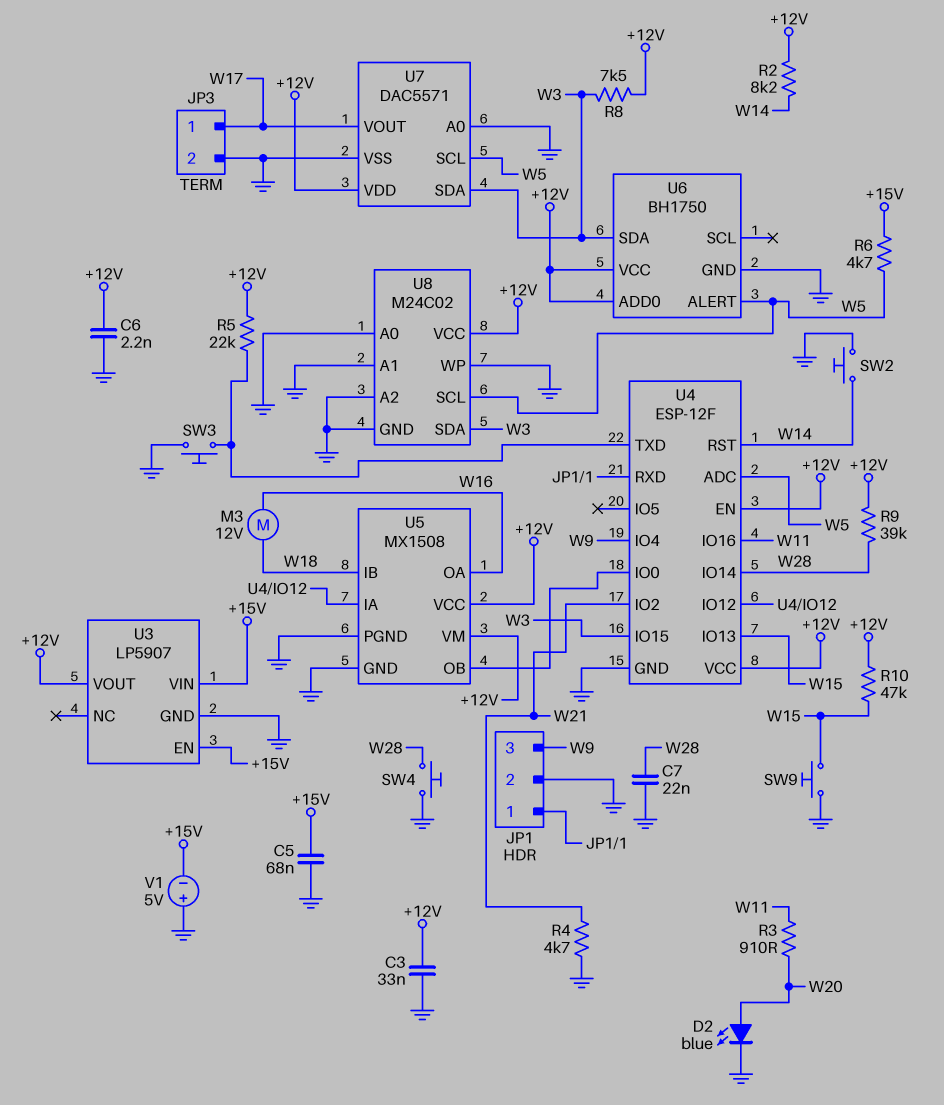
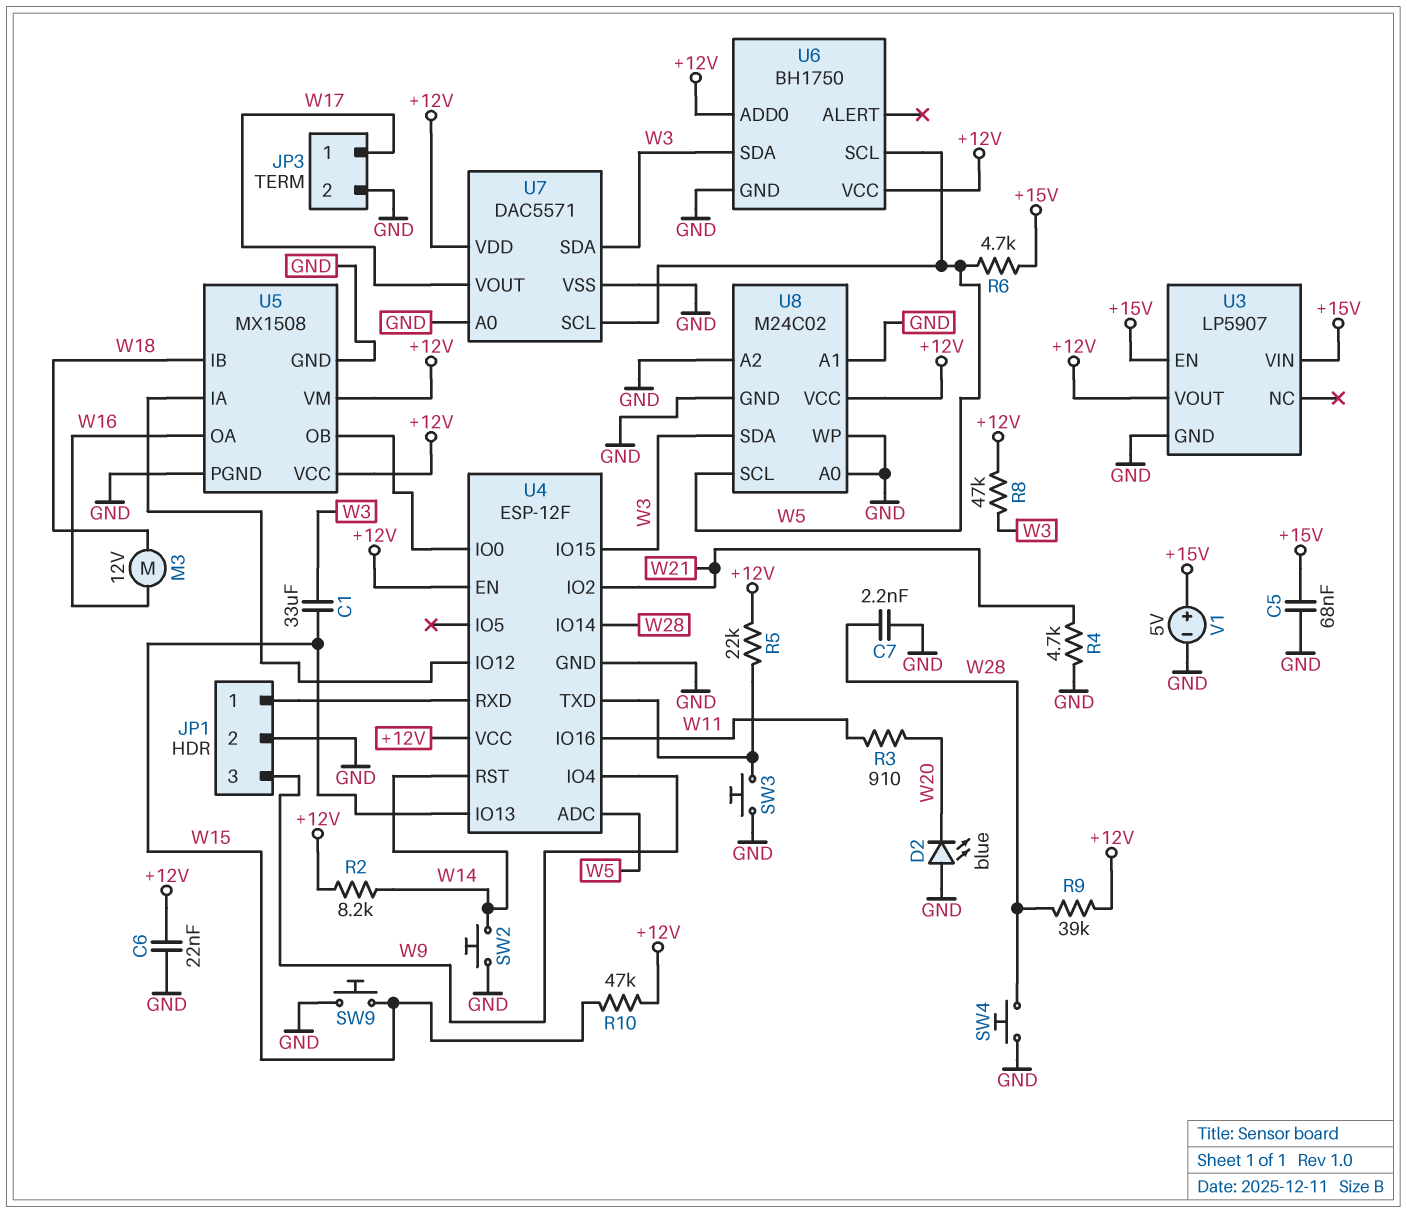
C1: none -> 33uF (W3, W15)
C3: 33nF (+12V, GND) -> none
C6: 2.2nF (+12V, GND) -> 22nF (+12V, GND)
C7: 22nF (GND, W28) -> 2.2nF (GND, W28)
D2: LED blue (A W20, K GND) -> LED blue (A GND, K W20)
R8: 7.5k (+12V, W3) -> 47k (+12V, W3)
U6 pin ALERT: W5 -> none
U6 pin SCL: none -> W5
V1: 5V (plus GND, minus +15V) -> 5V (plus +15V, minus GND)

